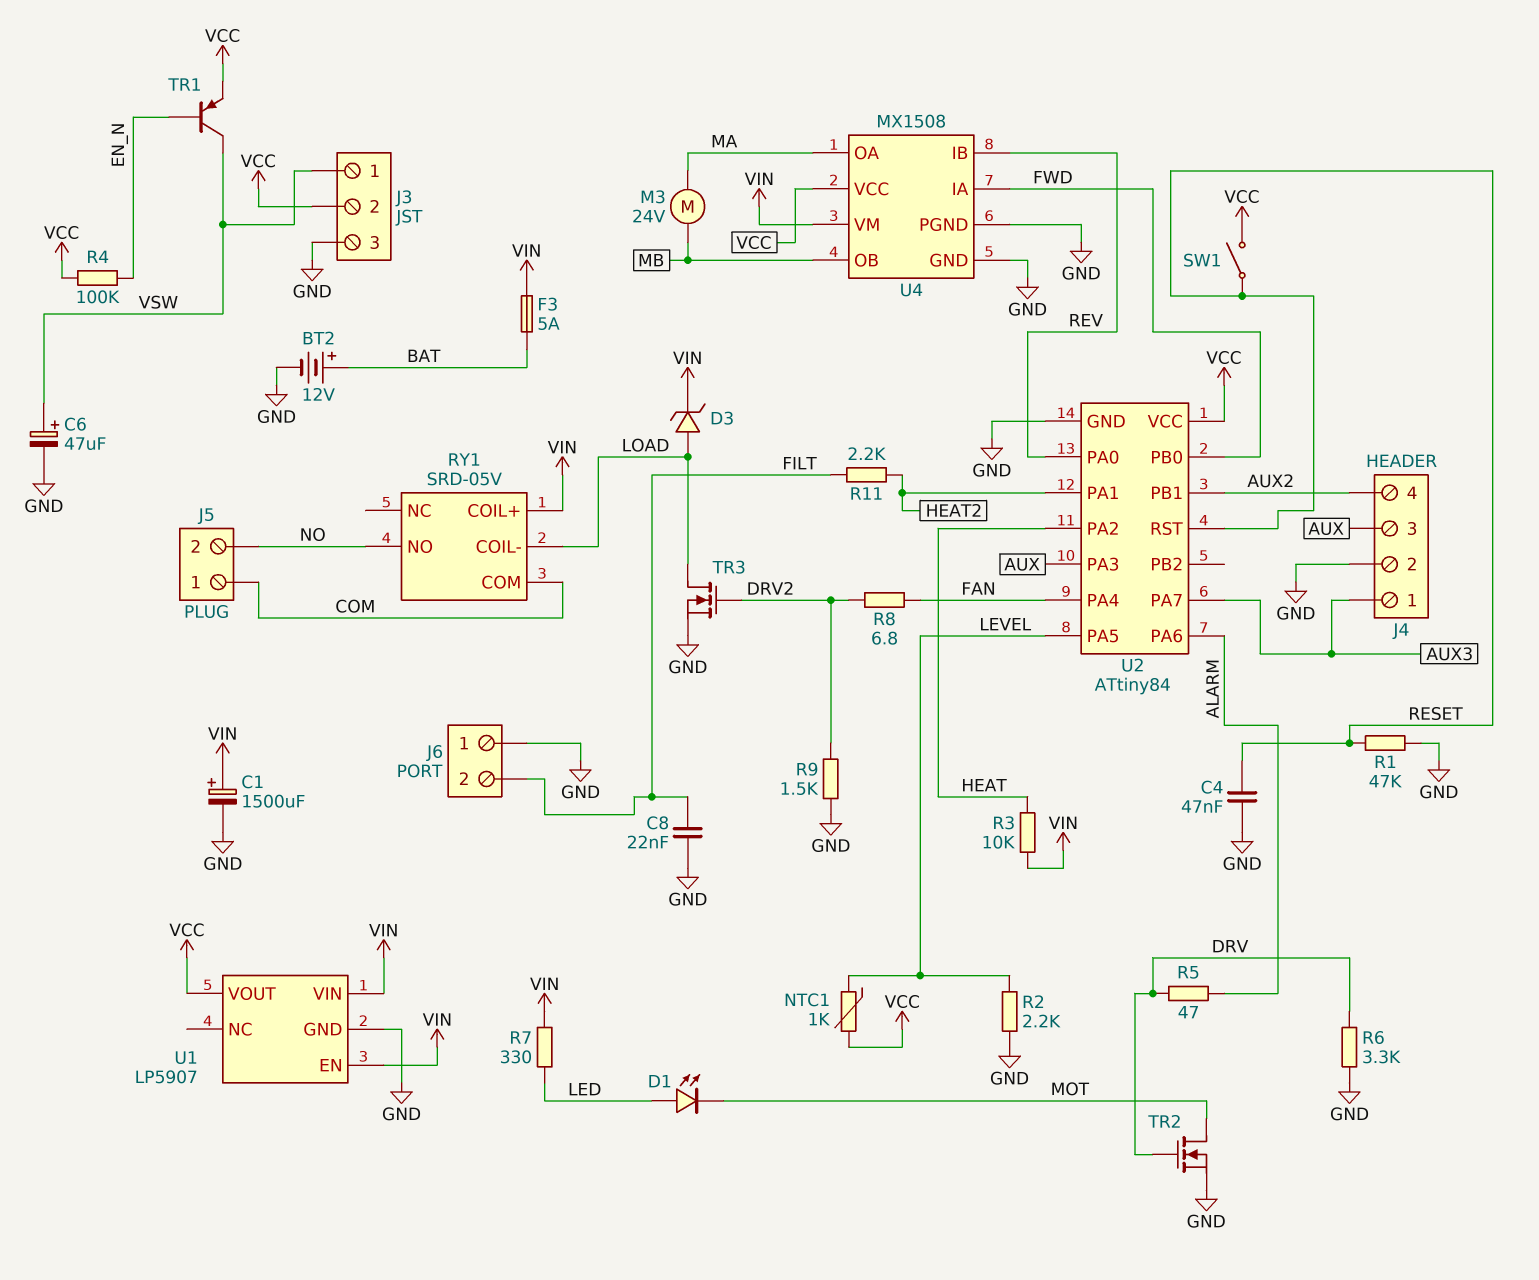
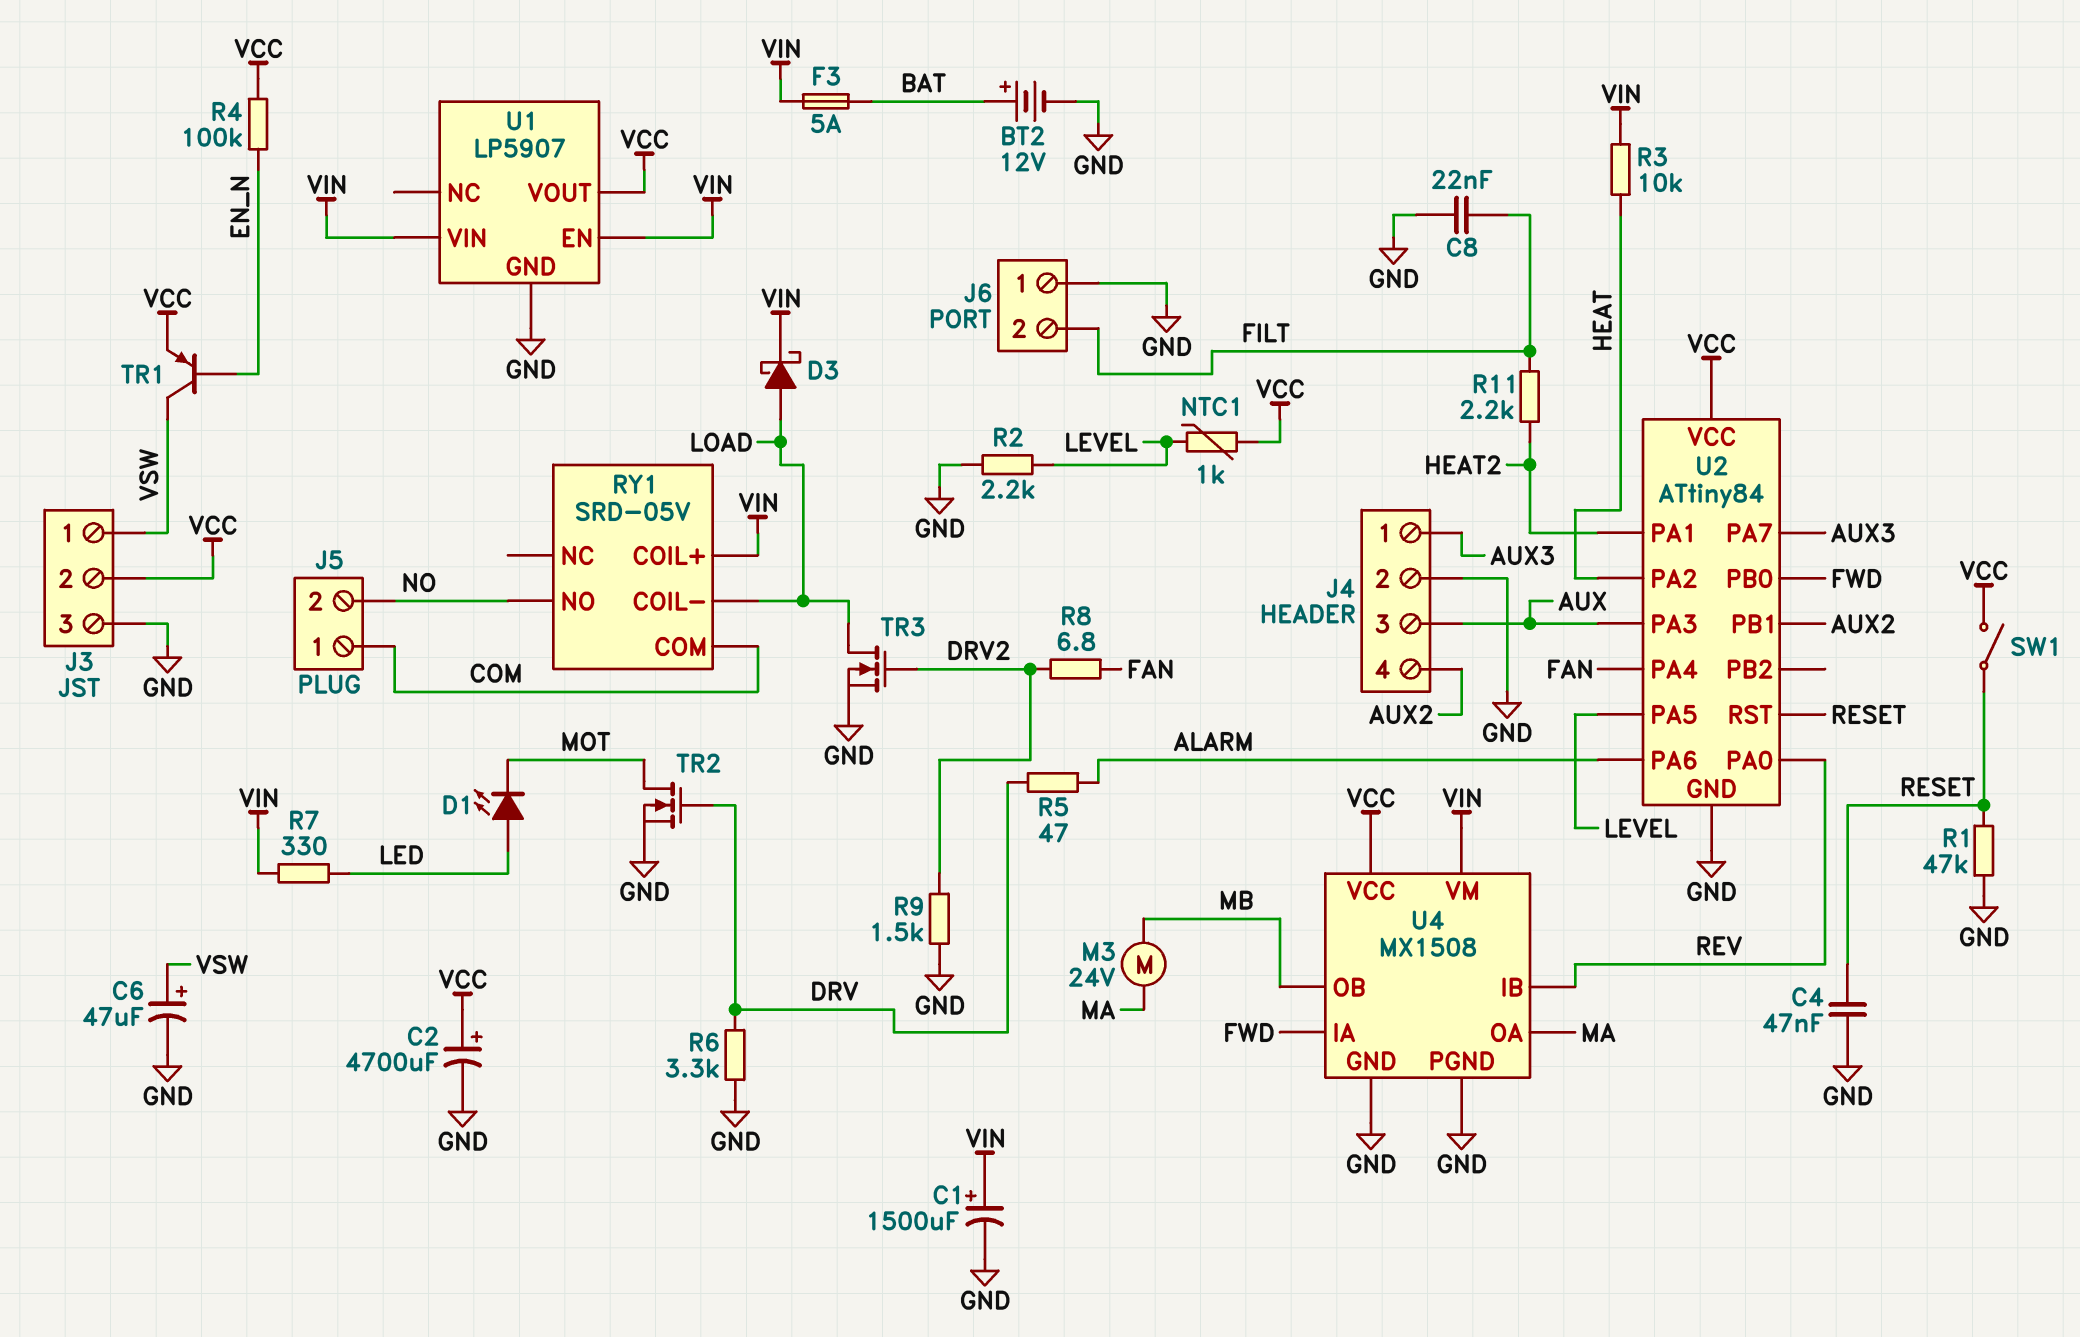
C2: none -> 4700uF (plus VCC, minus GND)
D3: zener (A LOAD, K VIN) -> schottky (A LOAD, K VIN)

